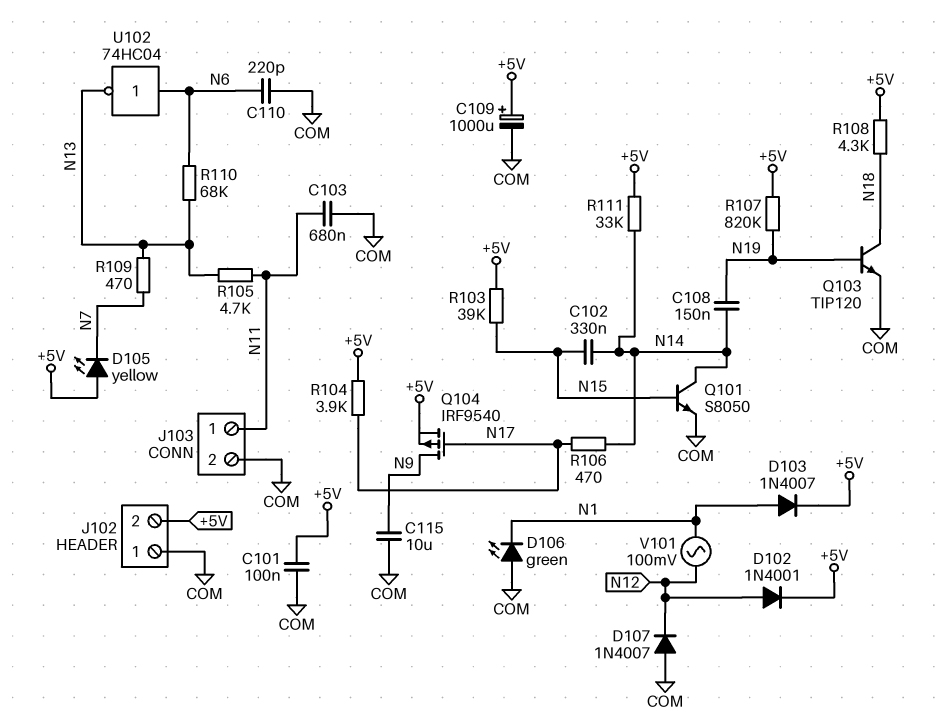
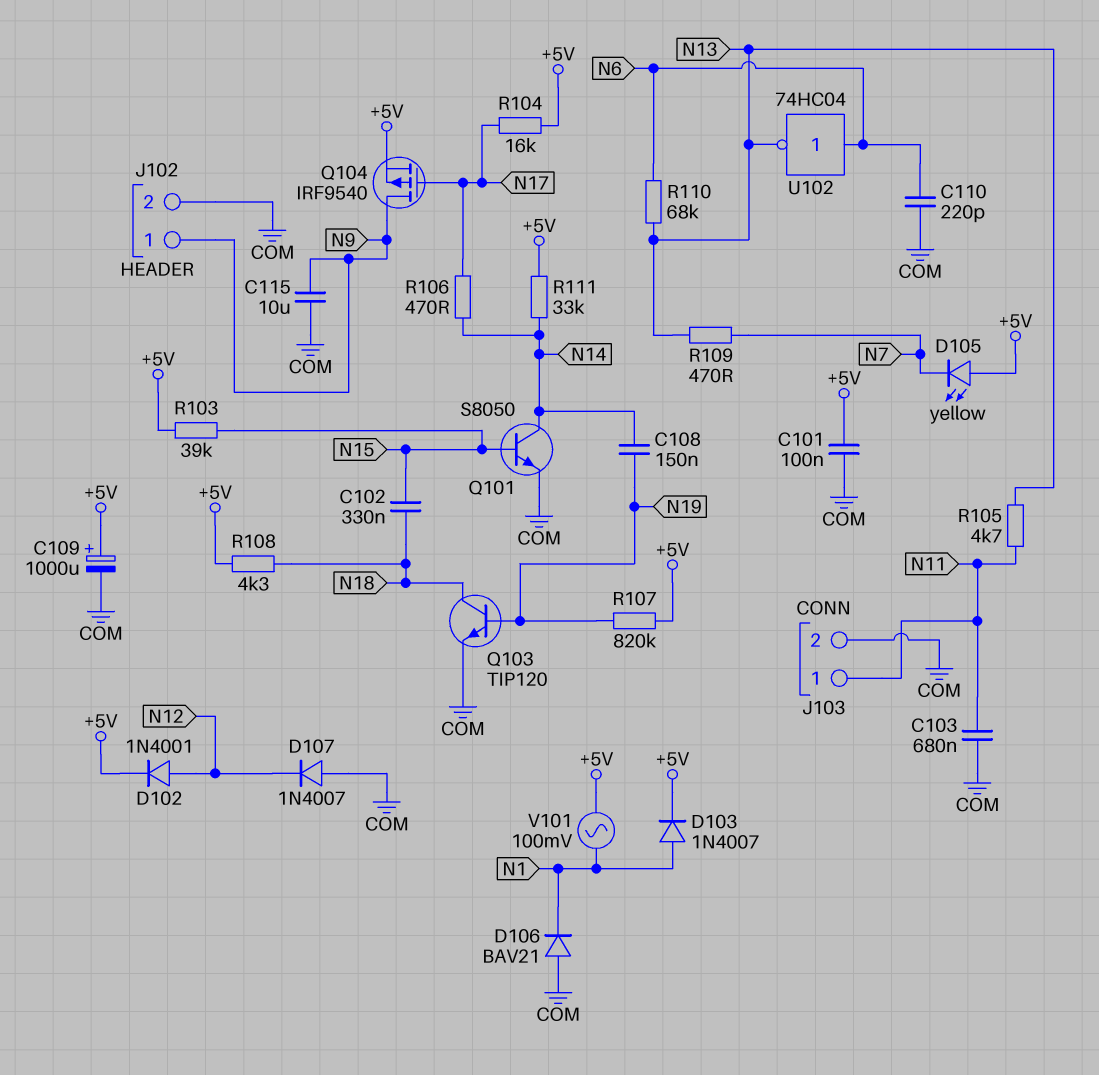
C102: 330nF (N14, N15) -> 330nF (N15, N18)
D106: LED green (A COM, K N1) -> diode BAV21 (A COM, K N1)
J102 pin 1: COM -> N9
J102 pin 2: +5V -> COM
R104: 3.9k (+5V, N17) -> 16k (+5V, N17)
V101: AC 100mV (N1, N12) -> AC 100mV (+5V, N1)

